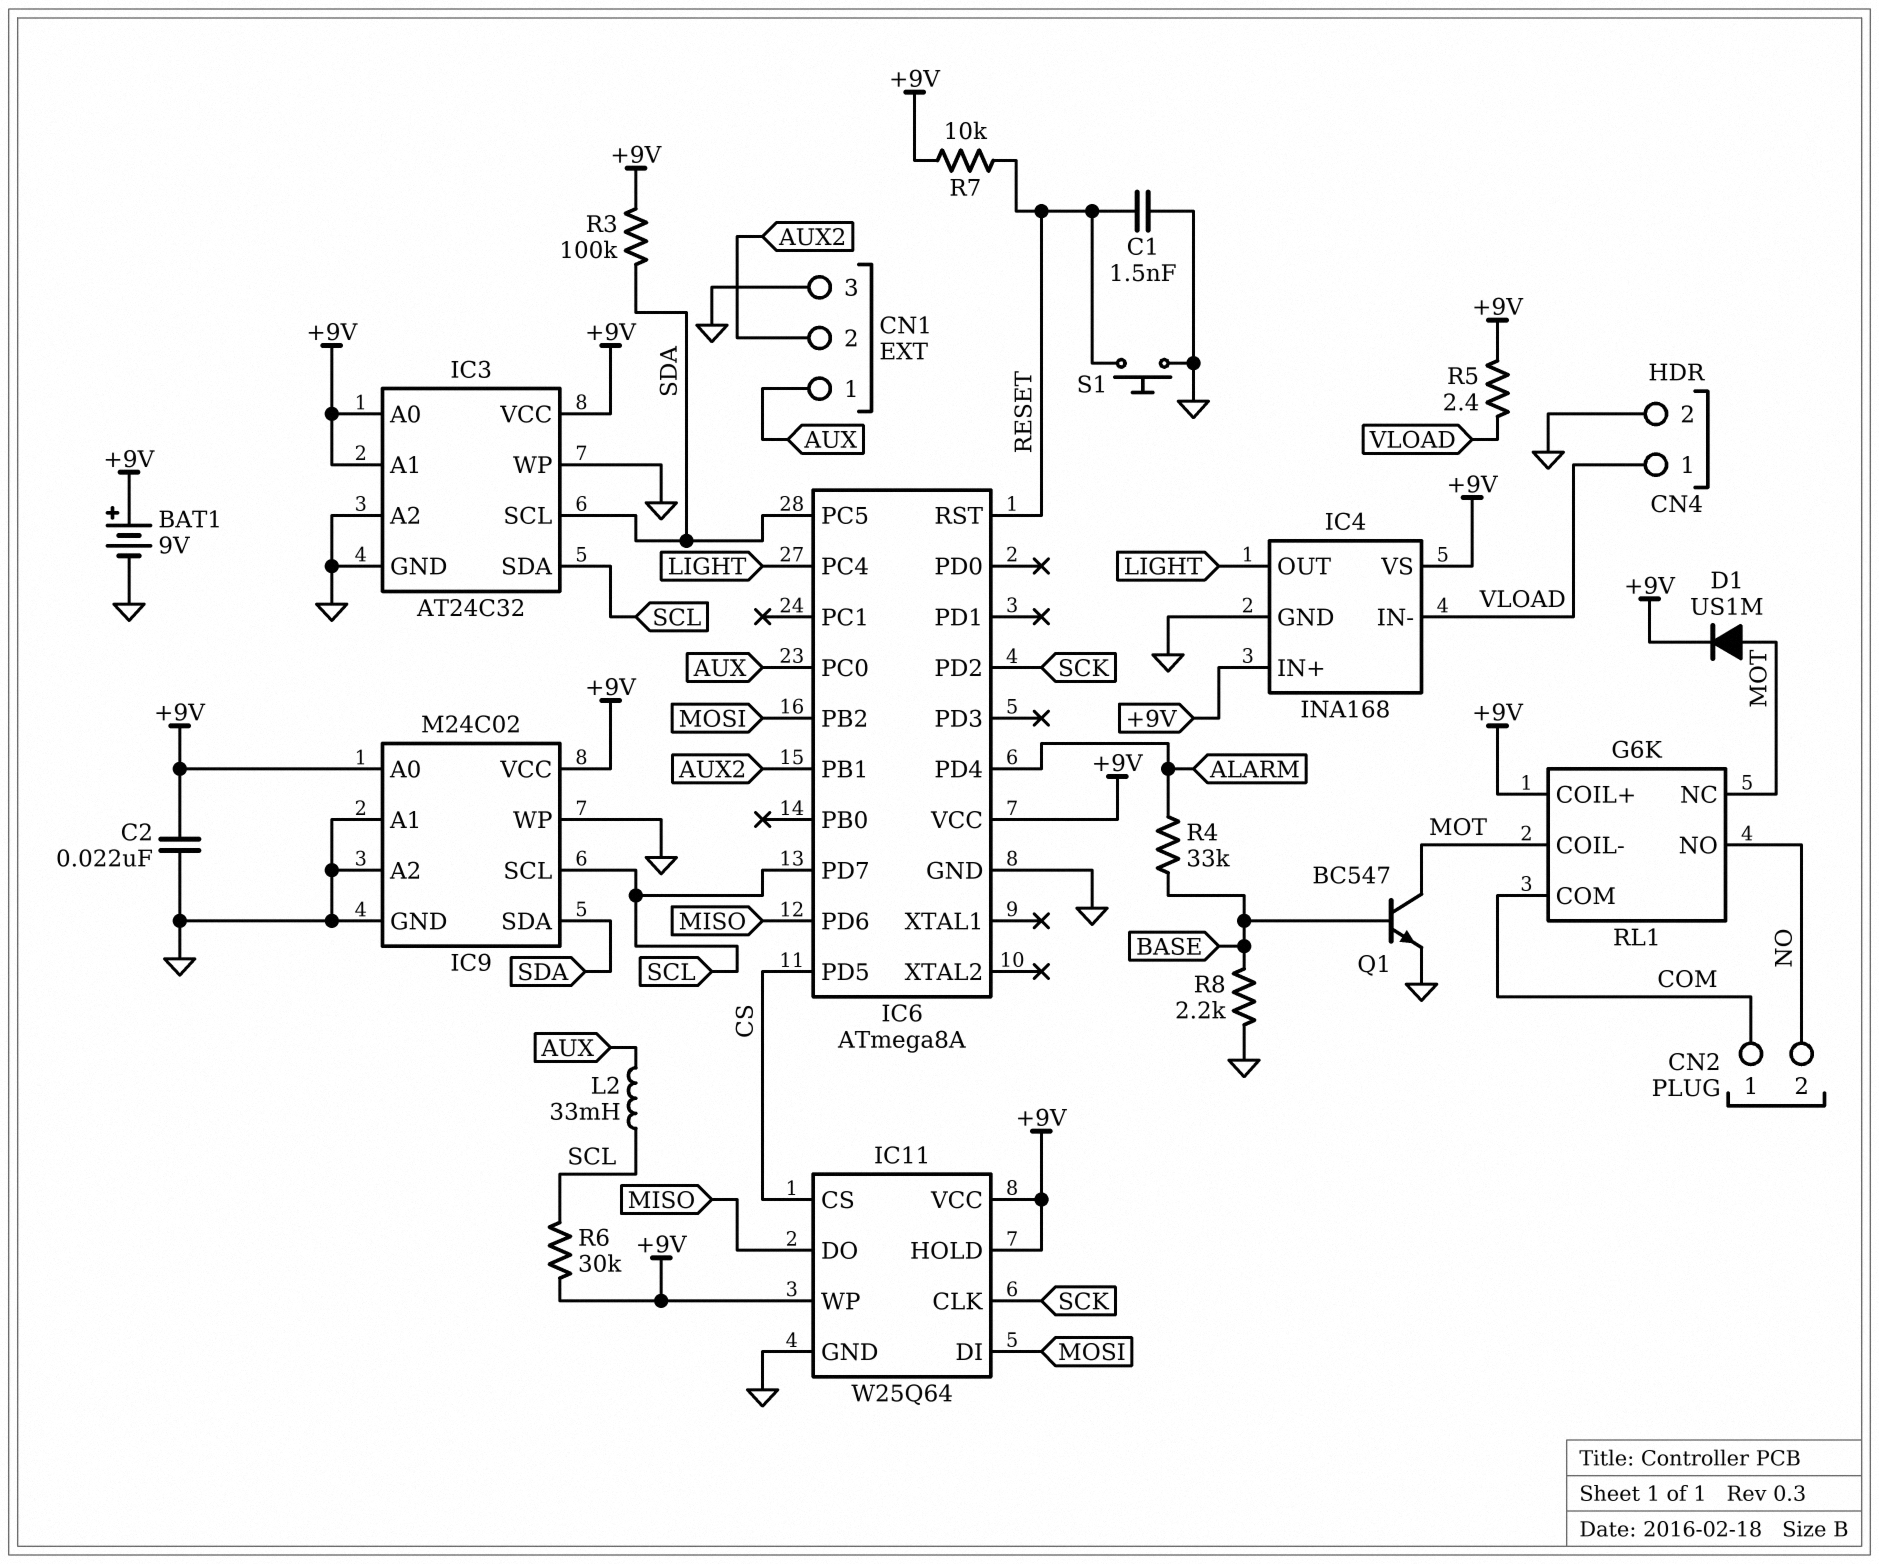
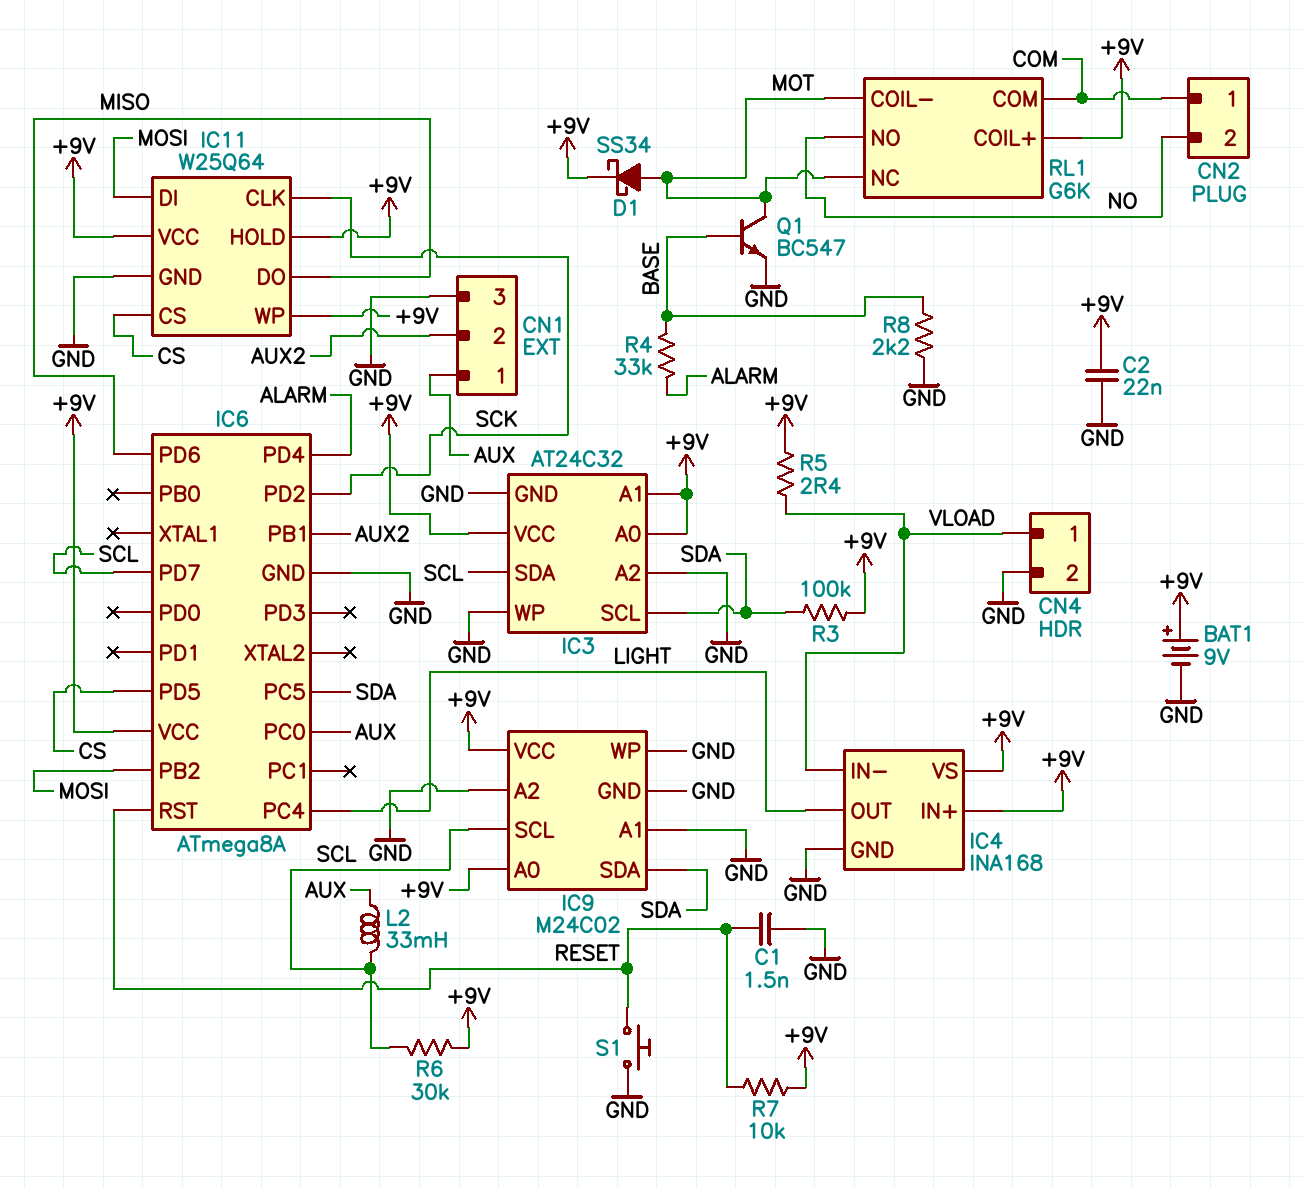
D1: diode US1M (A MOT, K +9V) -> schottky SS34 (A MOT, K +9V)

